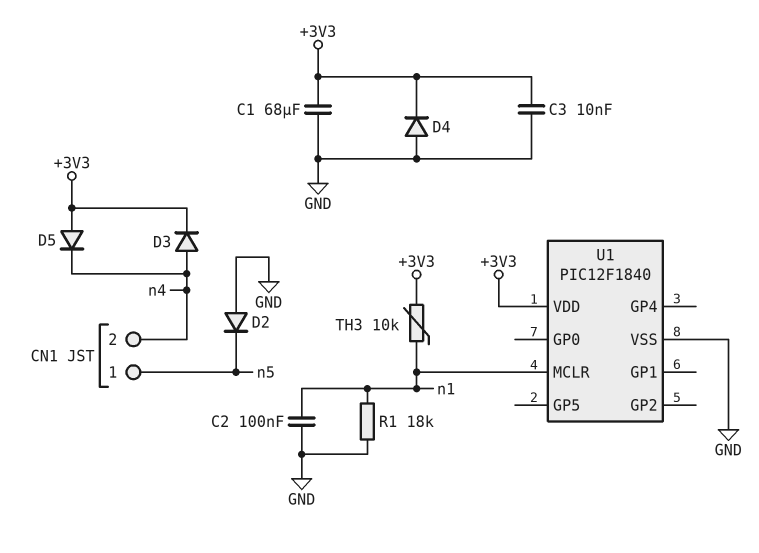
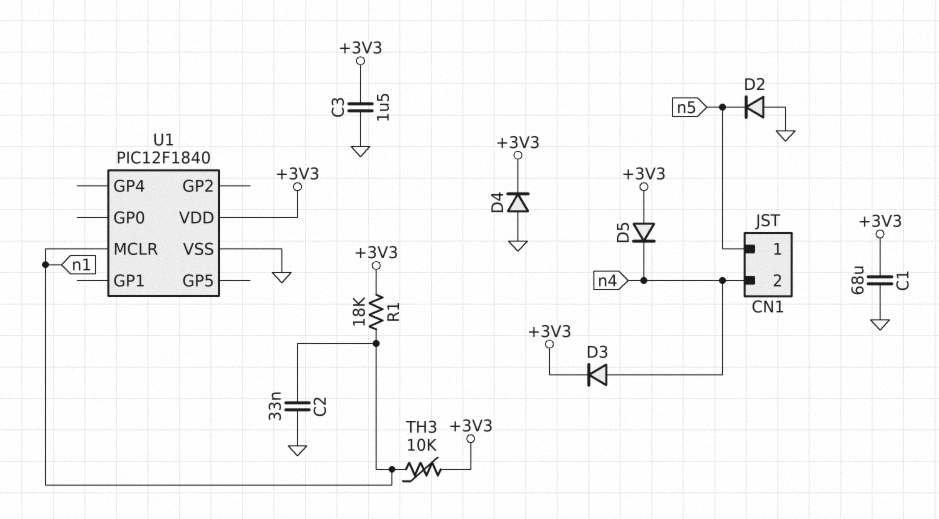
C2: 100nF (GND, n1) -> 33nF (GND, n1)
C3: 10nF (+3V3, GND) -> 1.5uF (+3V3, GND)
R1: 18k (GND, n1) -> 18k (+3V3, n1)

